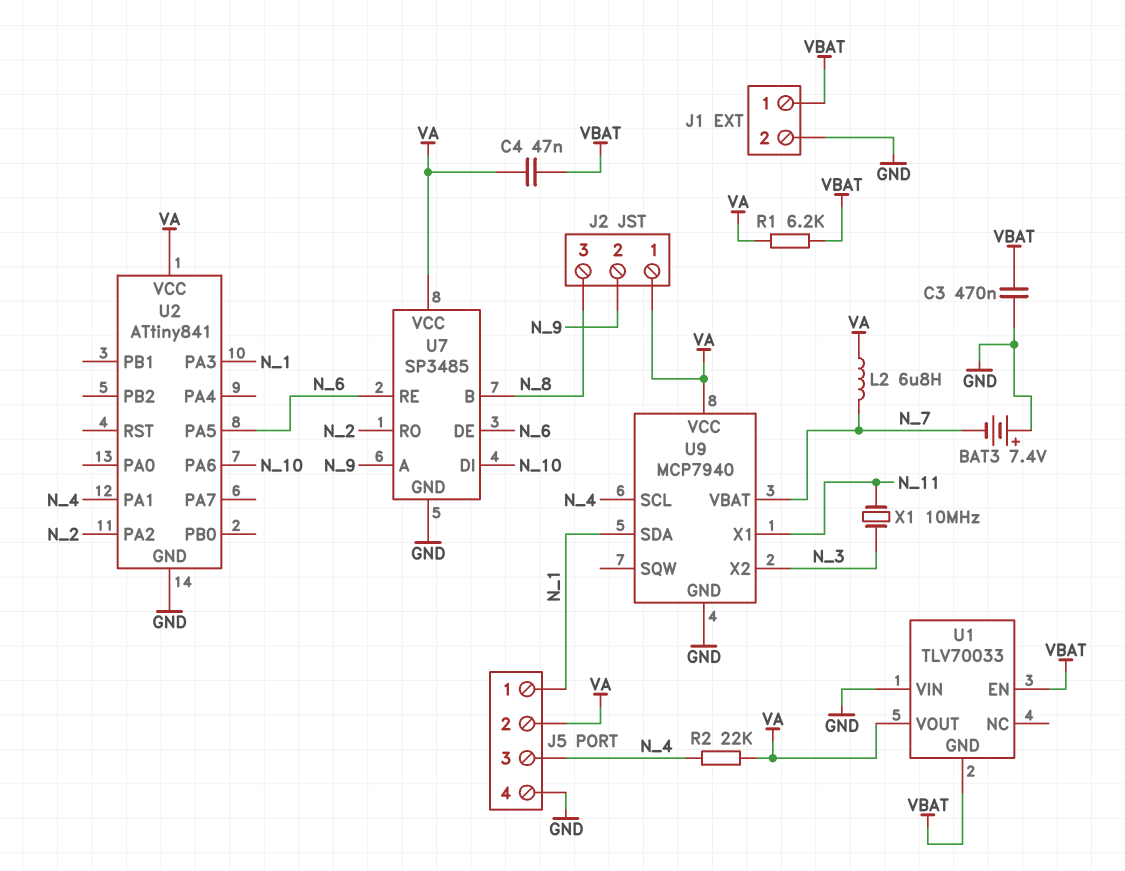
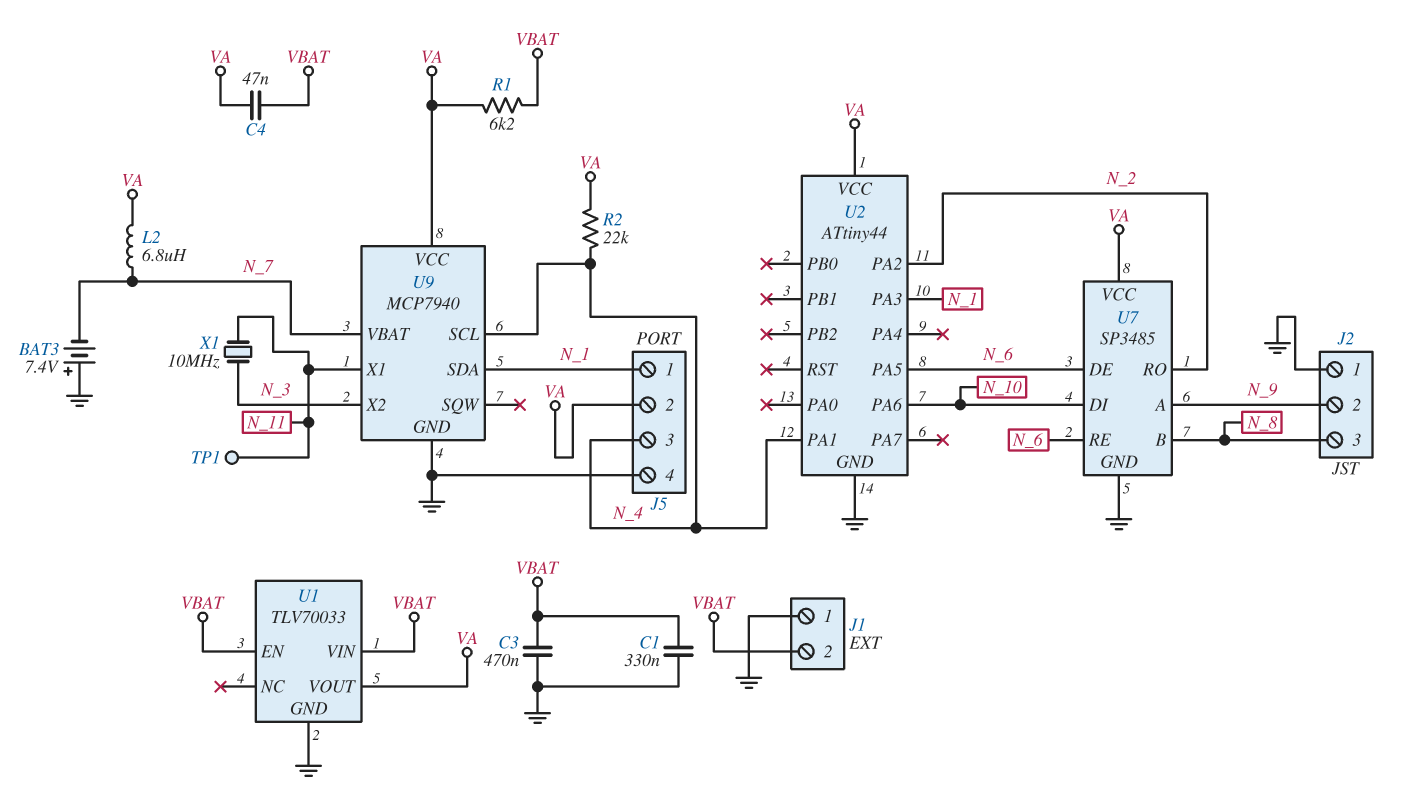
C1: none -> 330nF (GND, VBAT)
J1 pin 1: VBAT -> GND
J1 pin 2: GND -> VBAT
J2 pin 1: VA -> GND
TP1: none -> test point (N_11)
U1 pin GND: VBAT -> GND
U1 pin VIN: GND -> VBAT
U2: ATtiny841 -> ATtiny44

